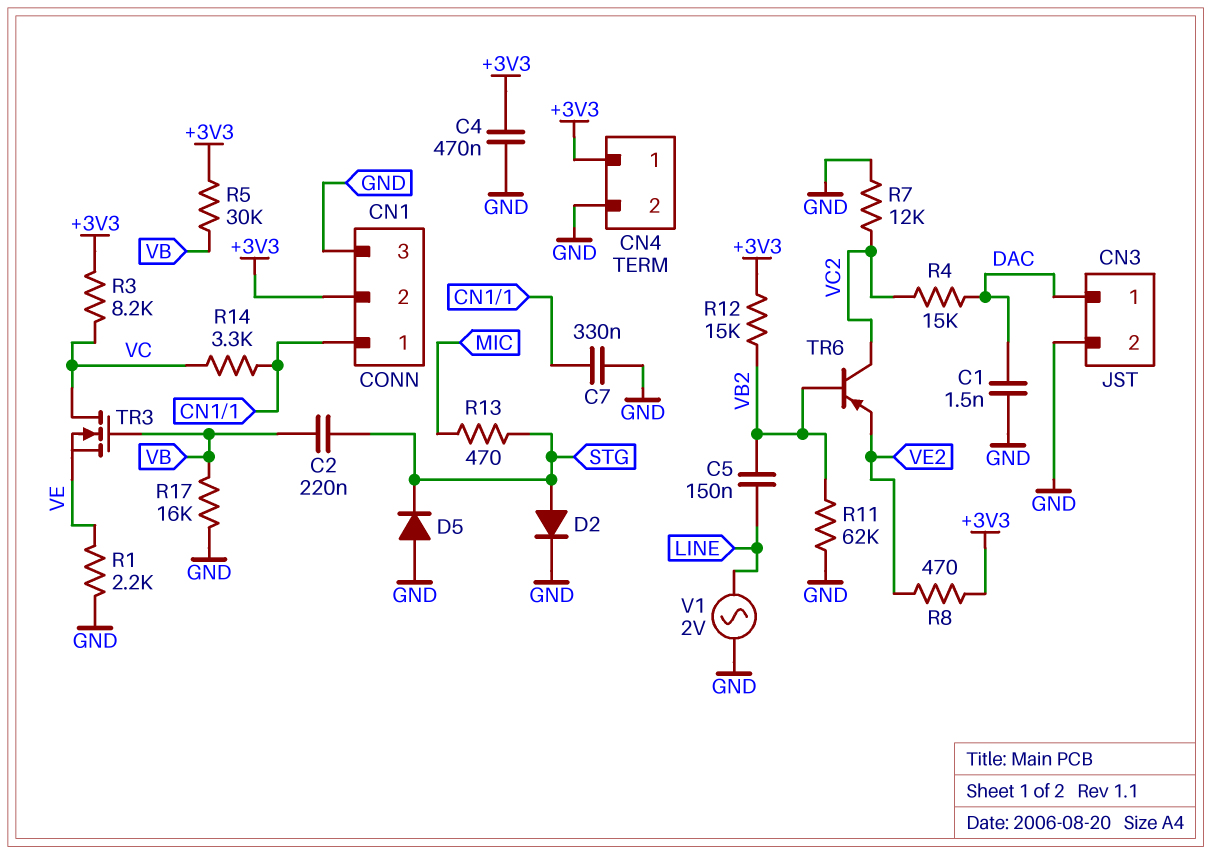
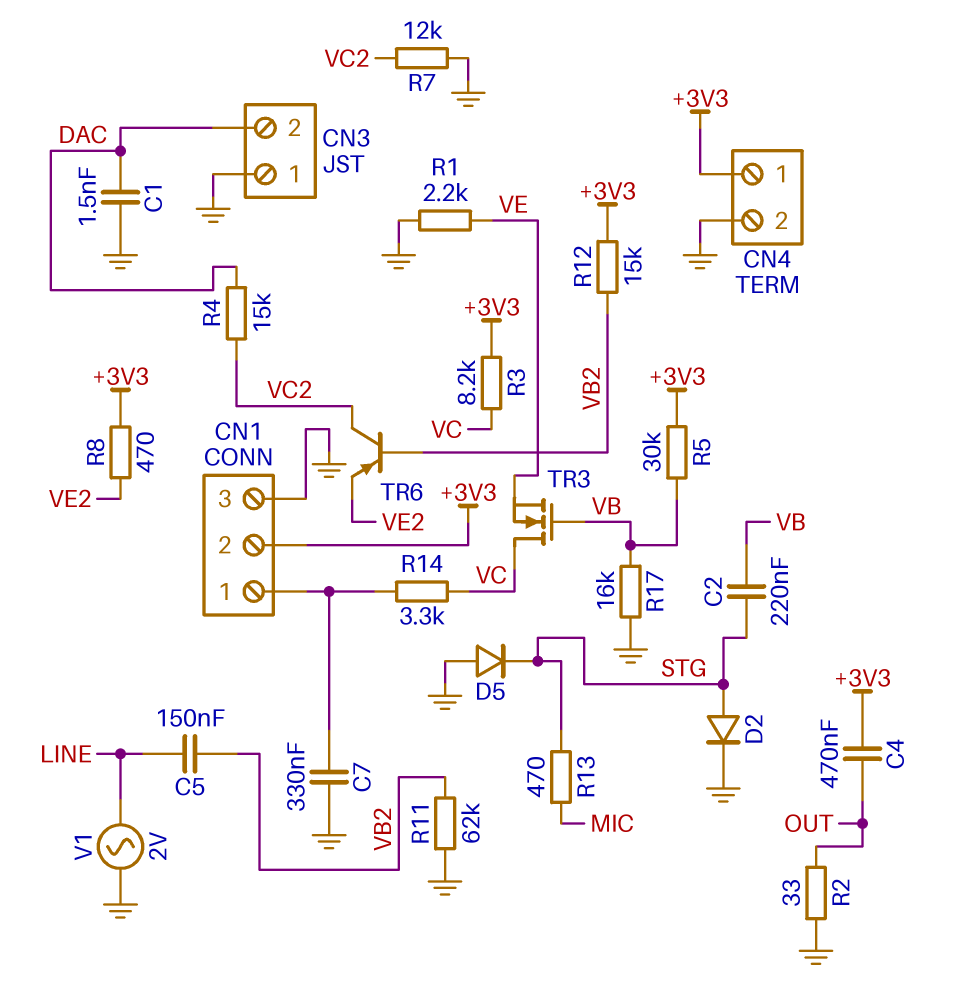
C4: 470nF (+3V3, GND) -> 470nF (+3V3, OUT)
CN3 pin 1: DAC -> GND
CN3 pin 2: GND -> DAC
R2: none -> 33 (GND, OUT)

